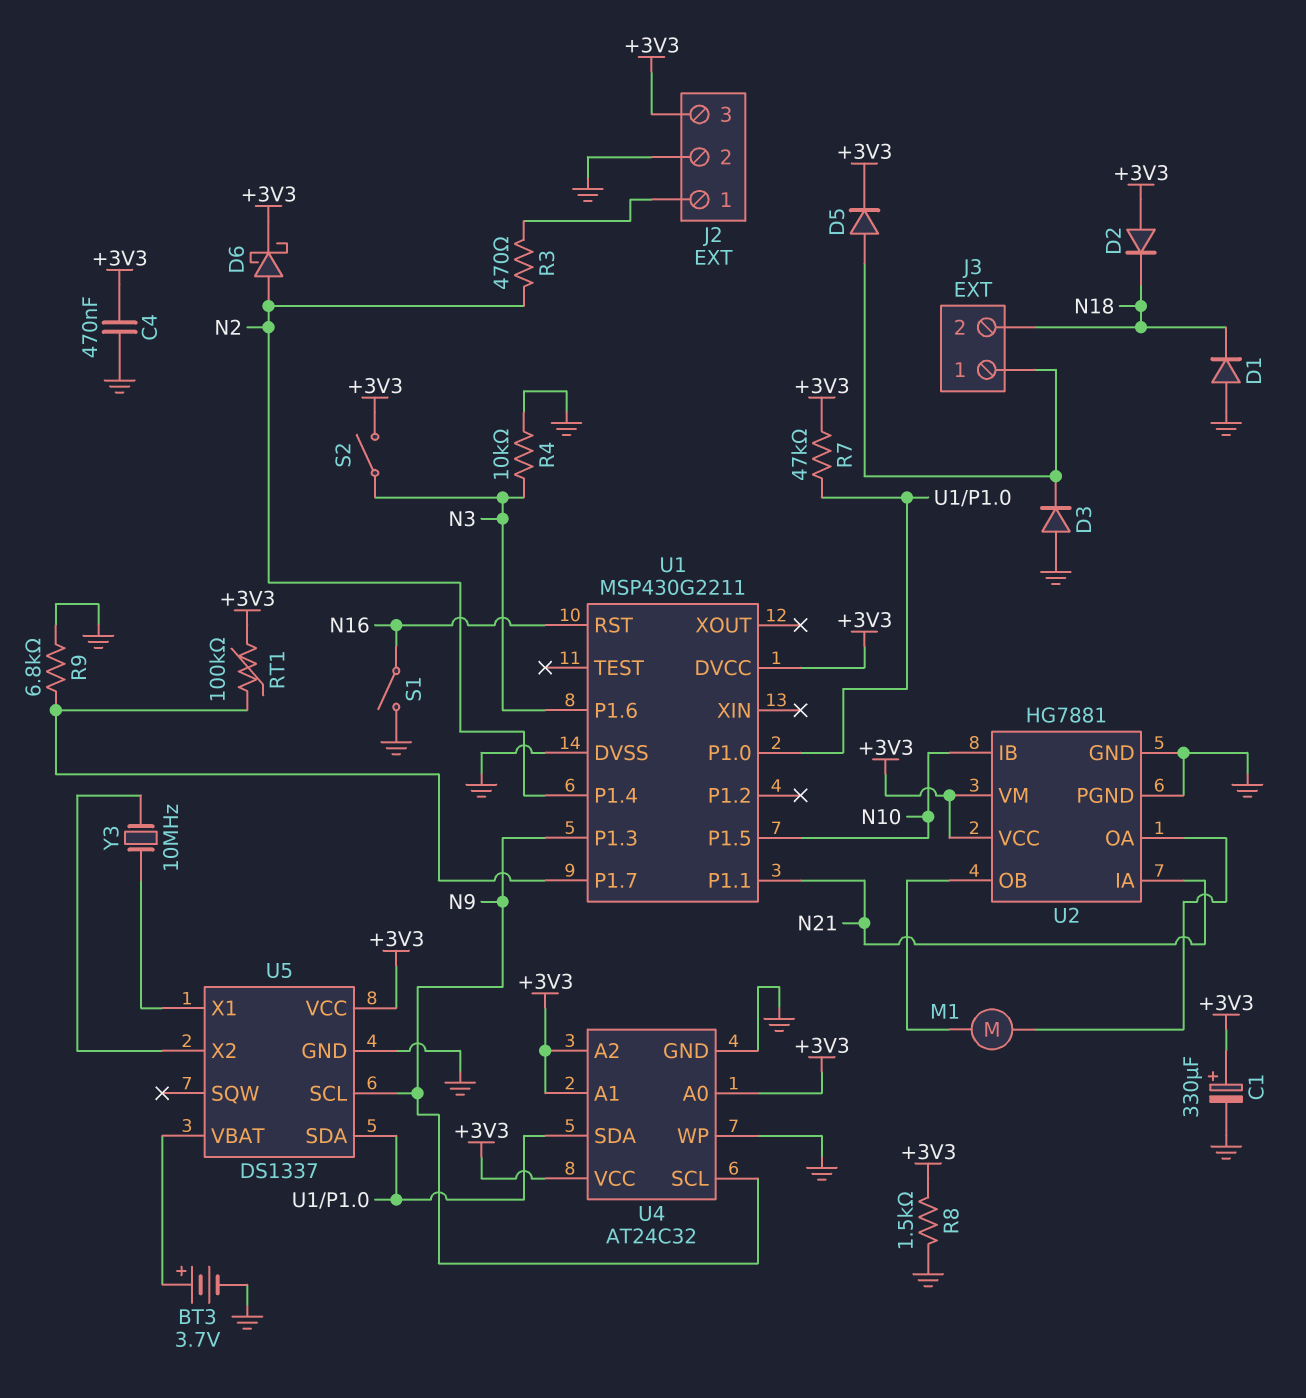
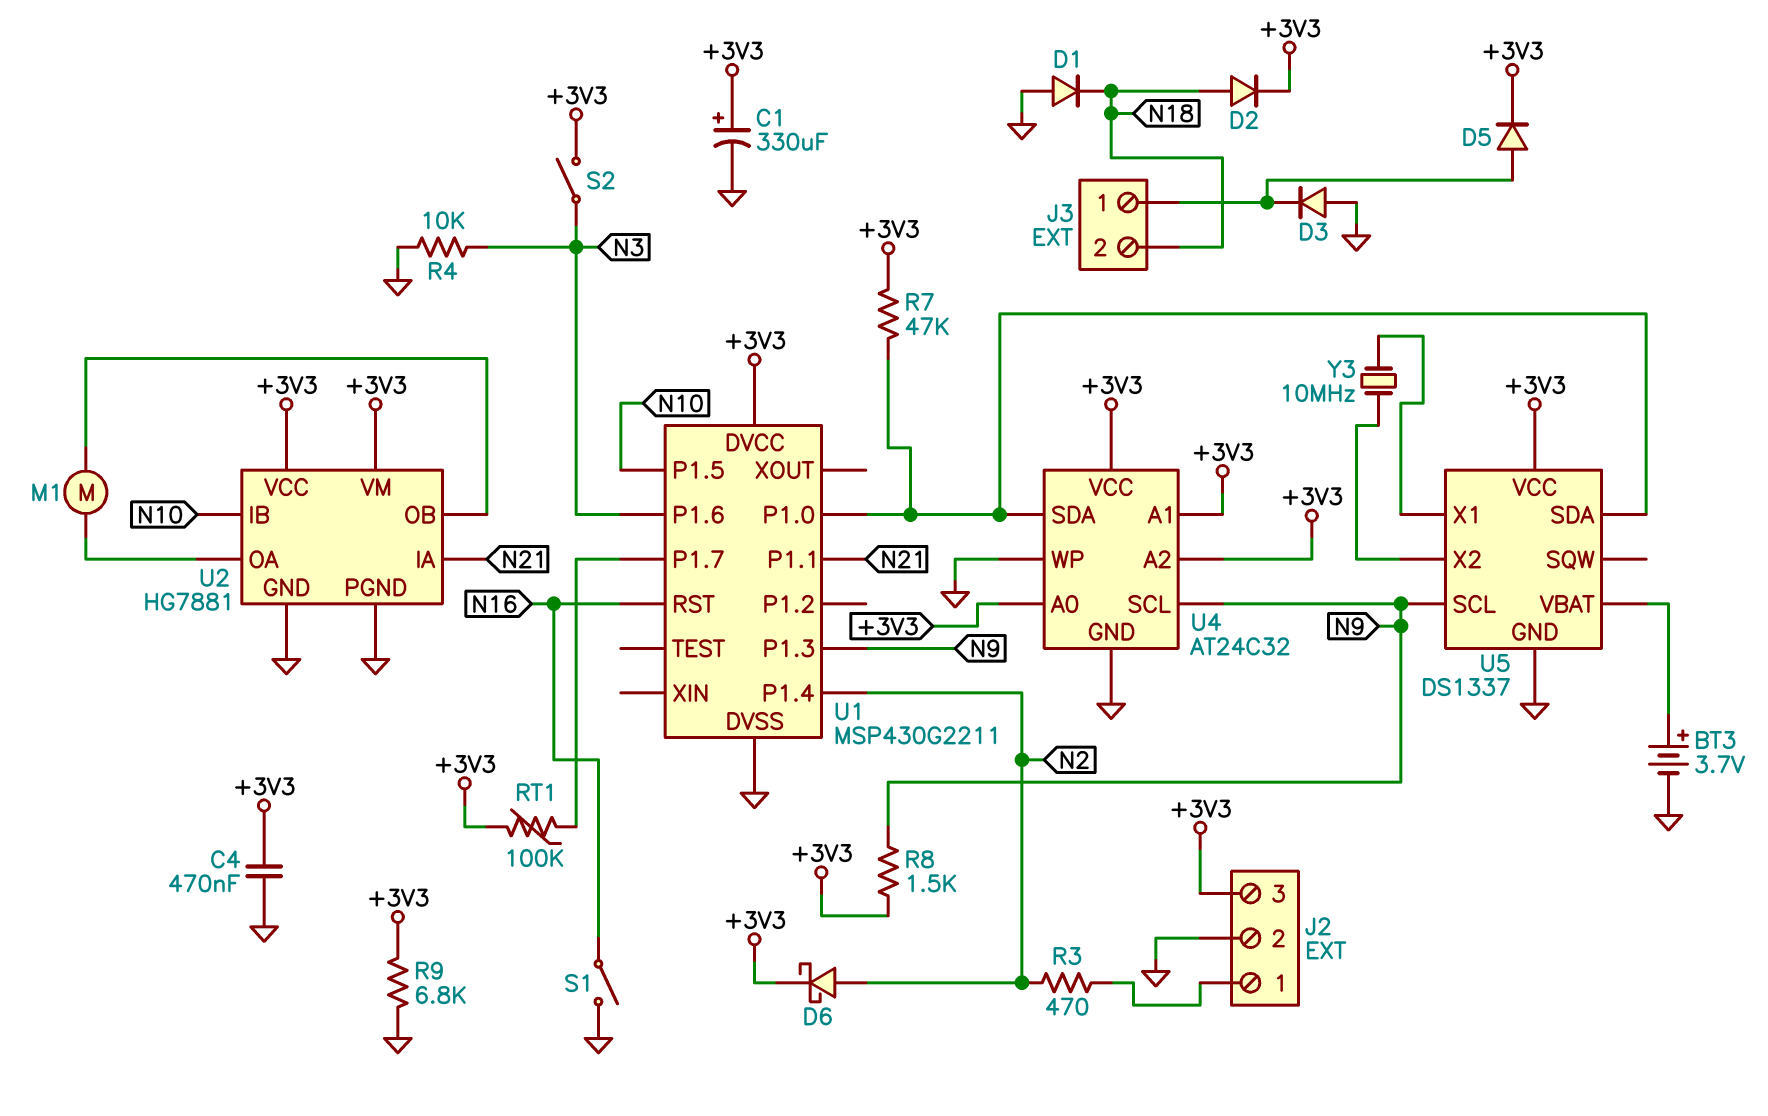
D2: diode (A +3V3, K N18) -> diode (A N18, K +3V3)
R8: 1.5k (+3V3, GND) -> 1.5k (+3V3, N9)
R9: 6.8k (GND, U1/P1.7) -> 6.8k (+3V3, GND)

